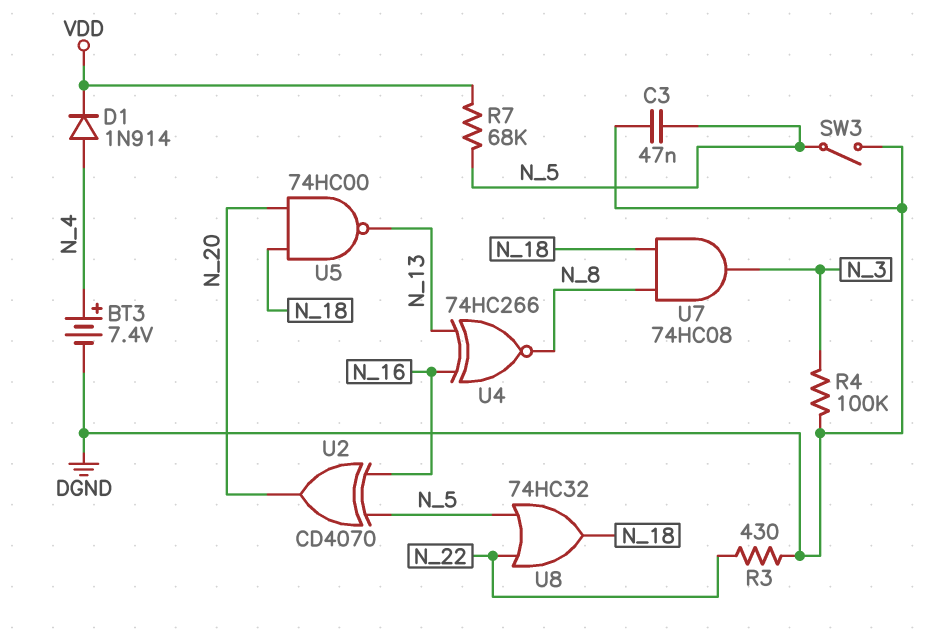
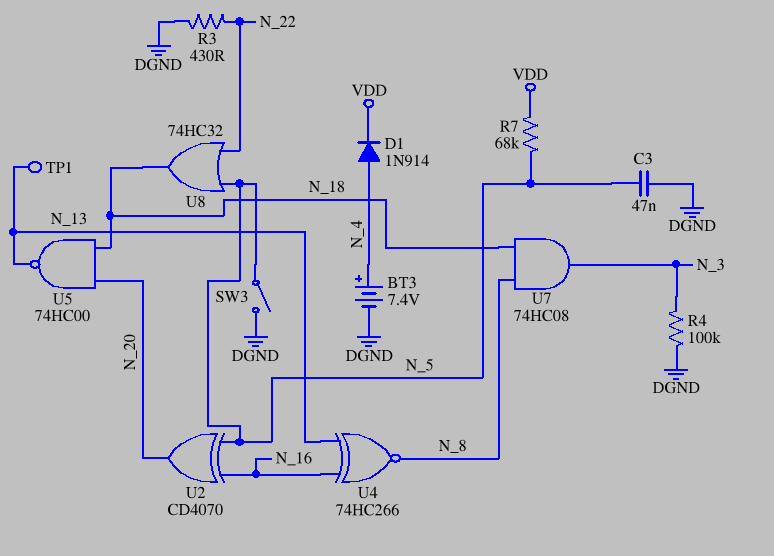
TP1: none -> test point (N_13)

